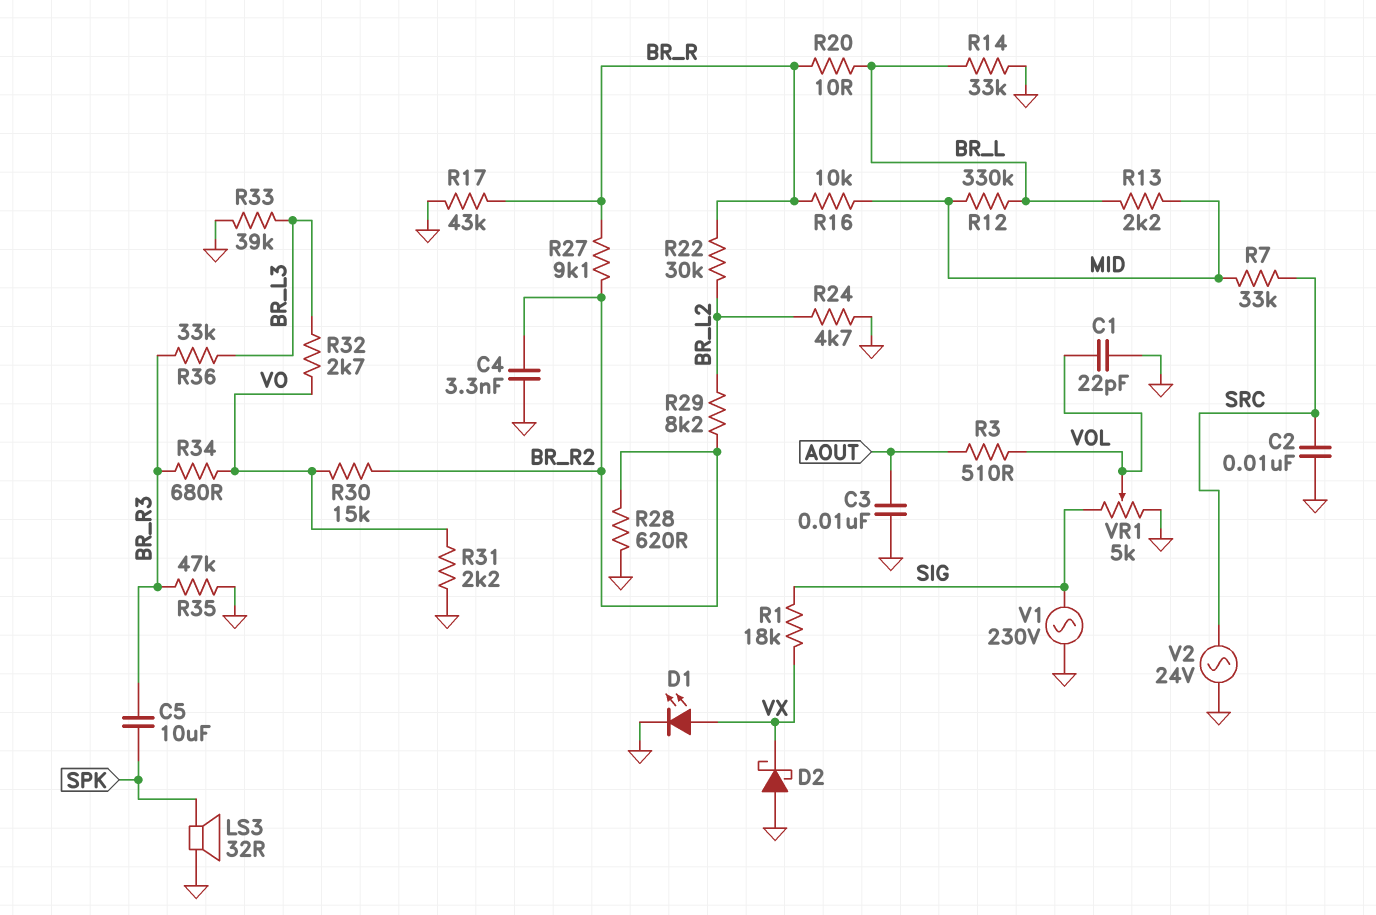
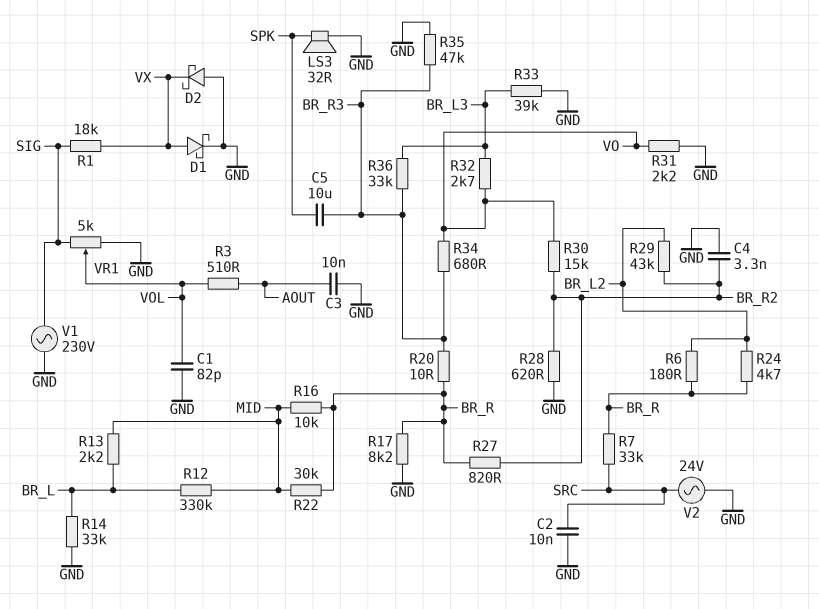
C1: 22pF (GND, VOL) -> 82pF (GND, VOL)
D1: LED (A VX, K GND) -> schottky (A VX, K GND)
R6: none -> 180 (BR_L2, BR_R)
R7: 33k (MID, SRC) -> 33k (BR_R, SRC)
R17: 43k (BR_R, GND) -> 8.2k (BR_R, GND)
R20: 10 (BR_L, BR_R) -> 10 (BR_R, BR_R3)
R22: 30k (BR_L2, BR_R) -> 30k (BR_R, MID)
R24: 4.7k (BR_L2, GND) -> 4.7k (BR_L2, BR_R)
R27: 9.1k (BR_R, BR_R2) -> 820 (BR_R, BR_R2)
R29: 8.2k (BR_L2, BR_R2) -> 43k (BR_L2, BR_R2)

